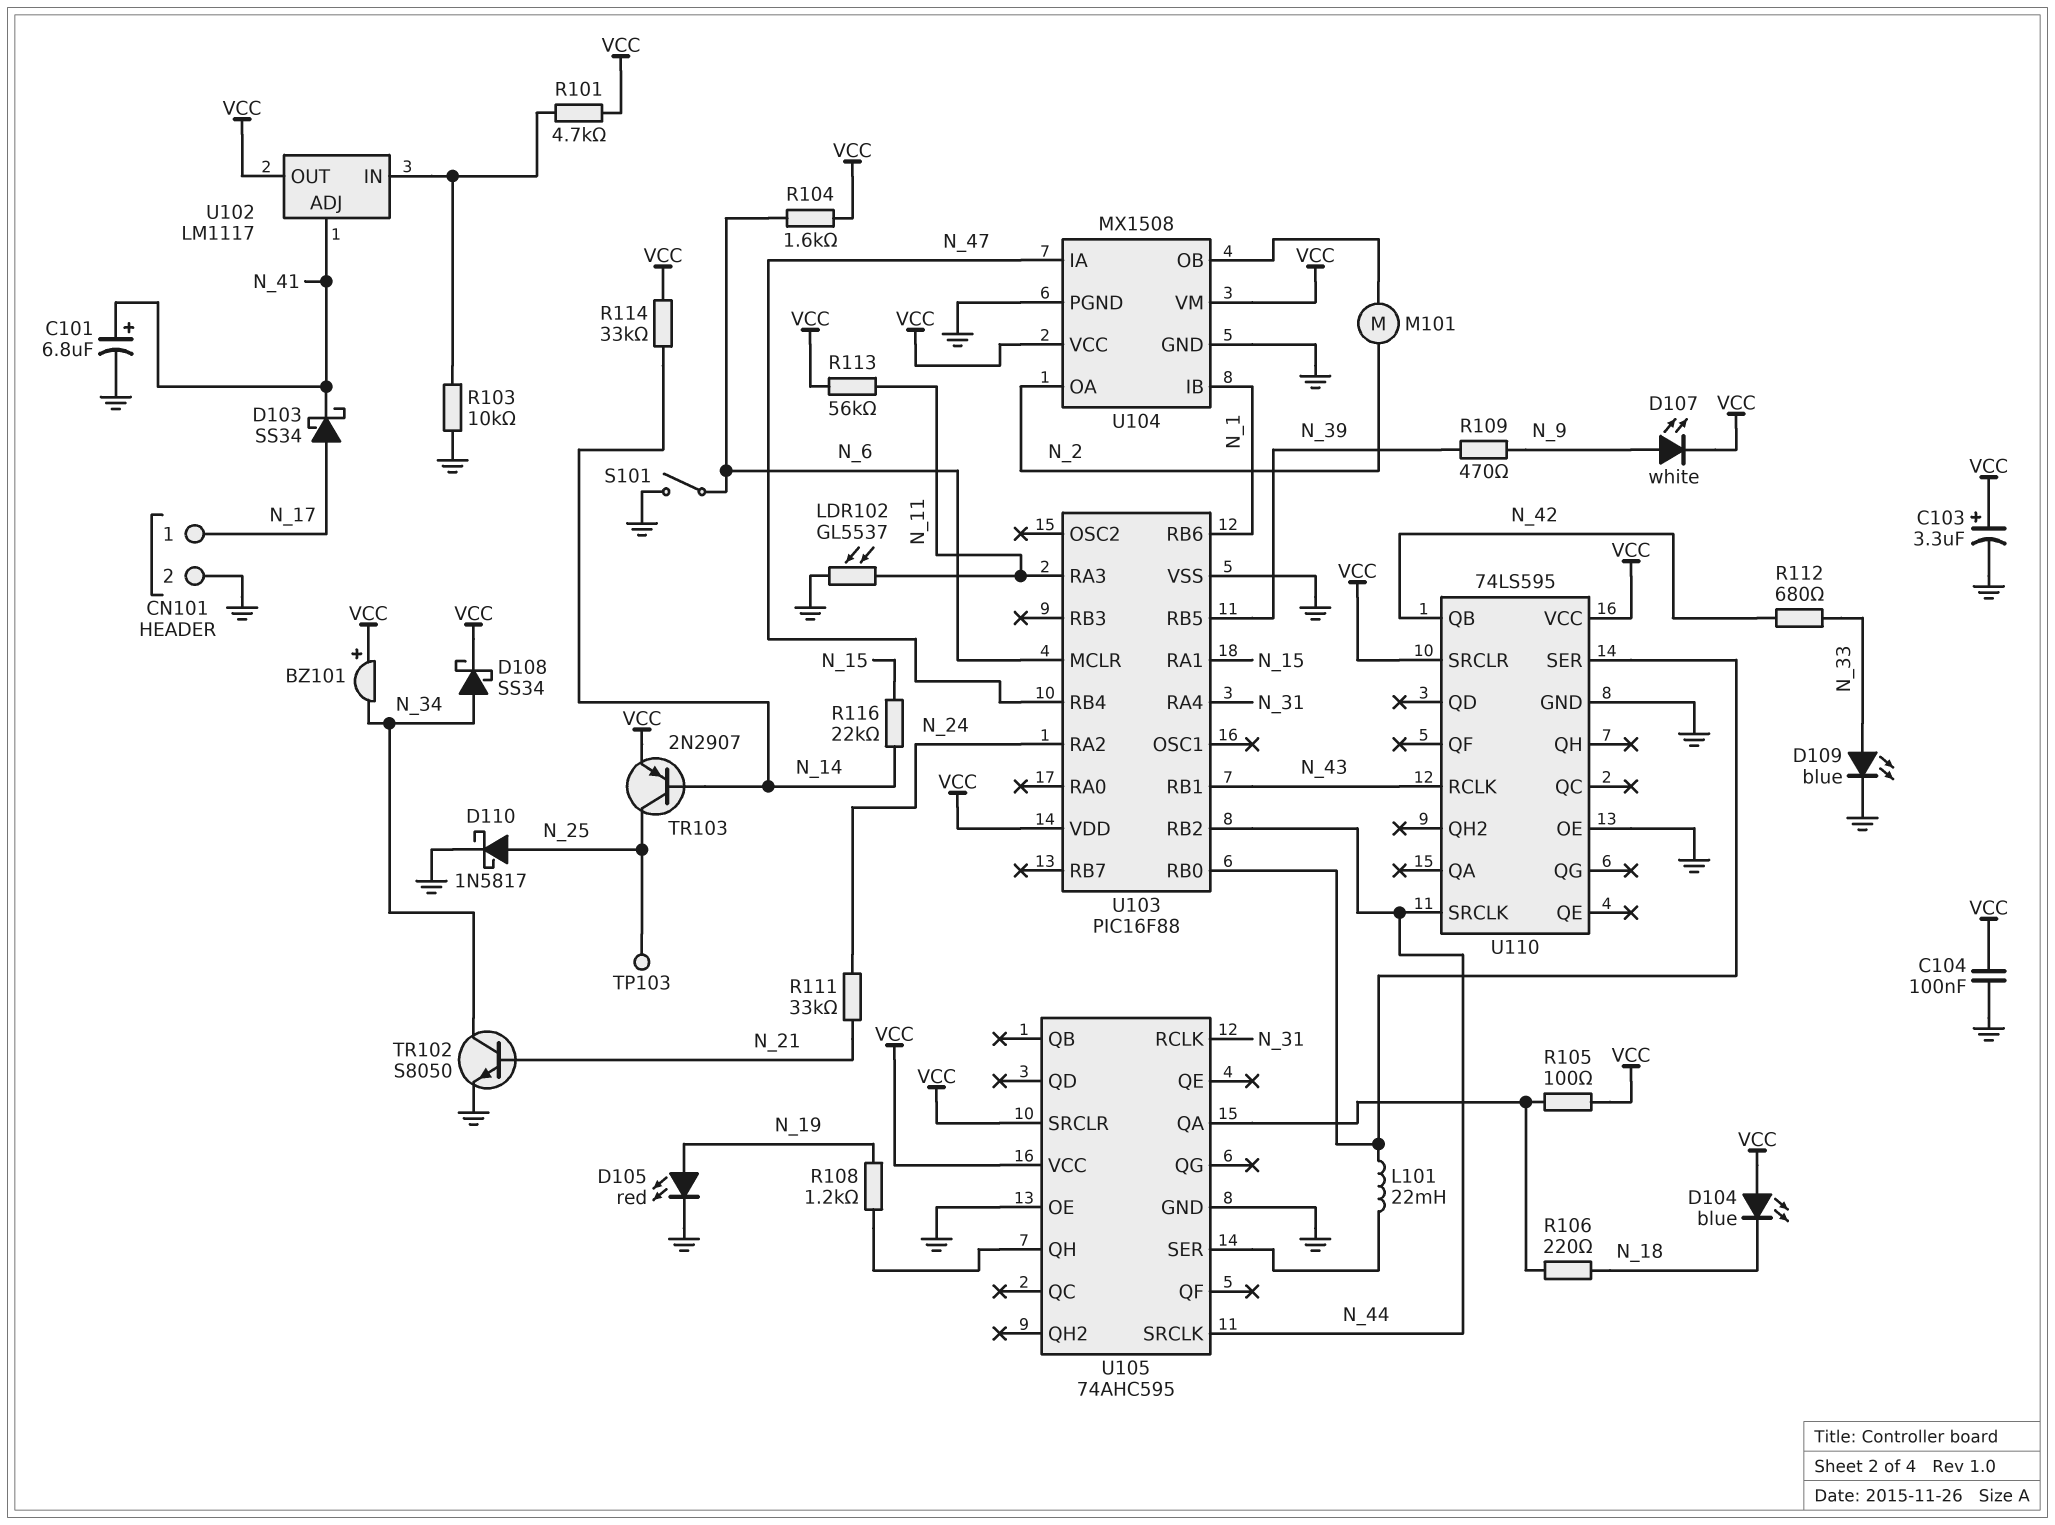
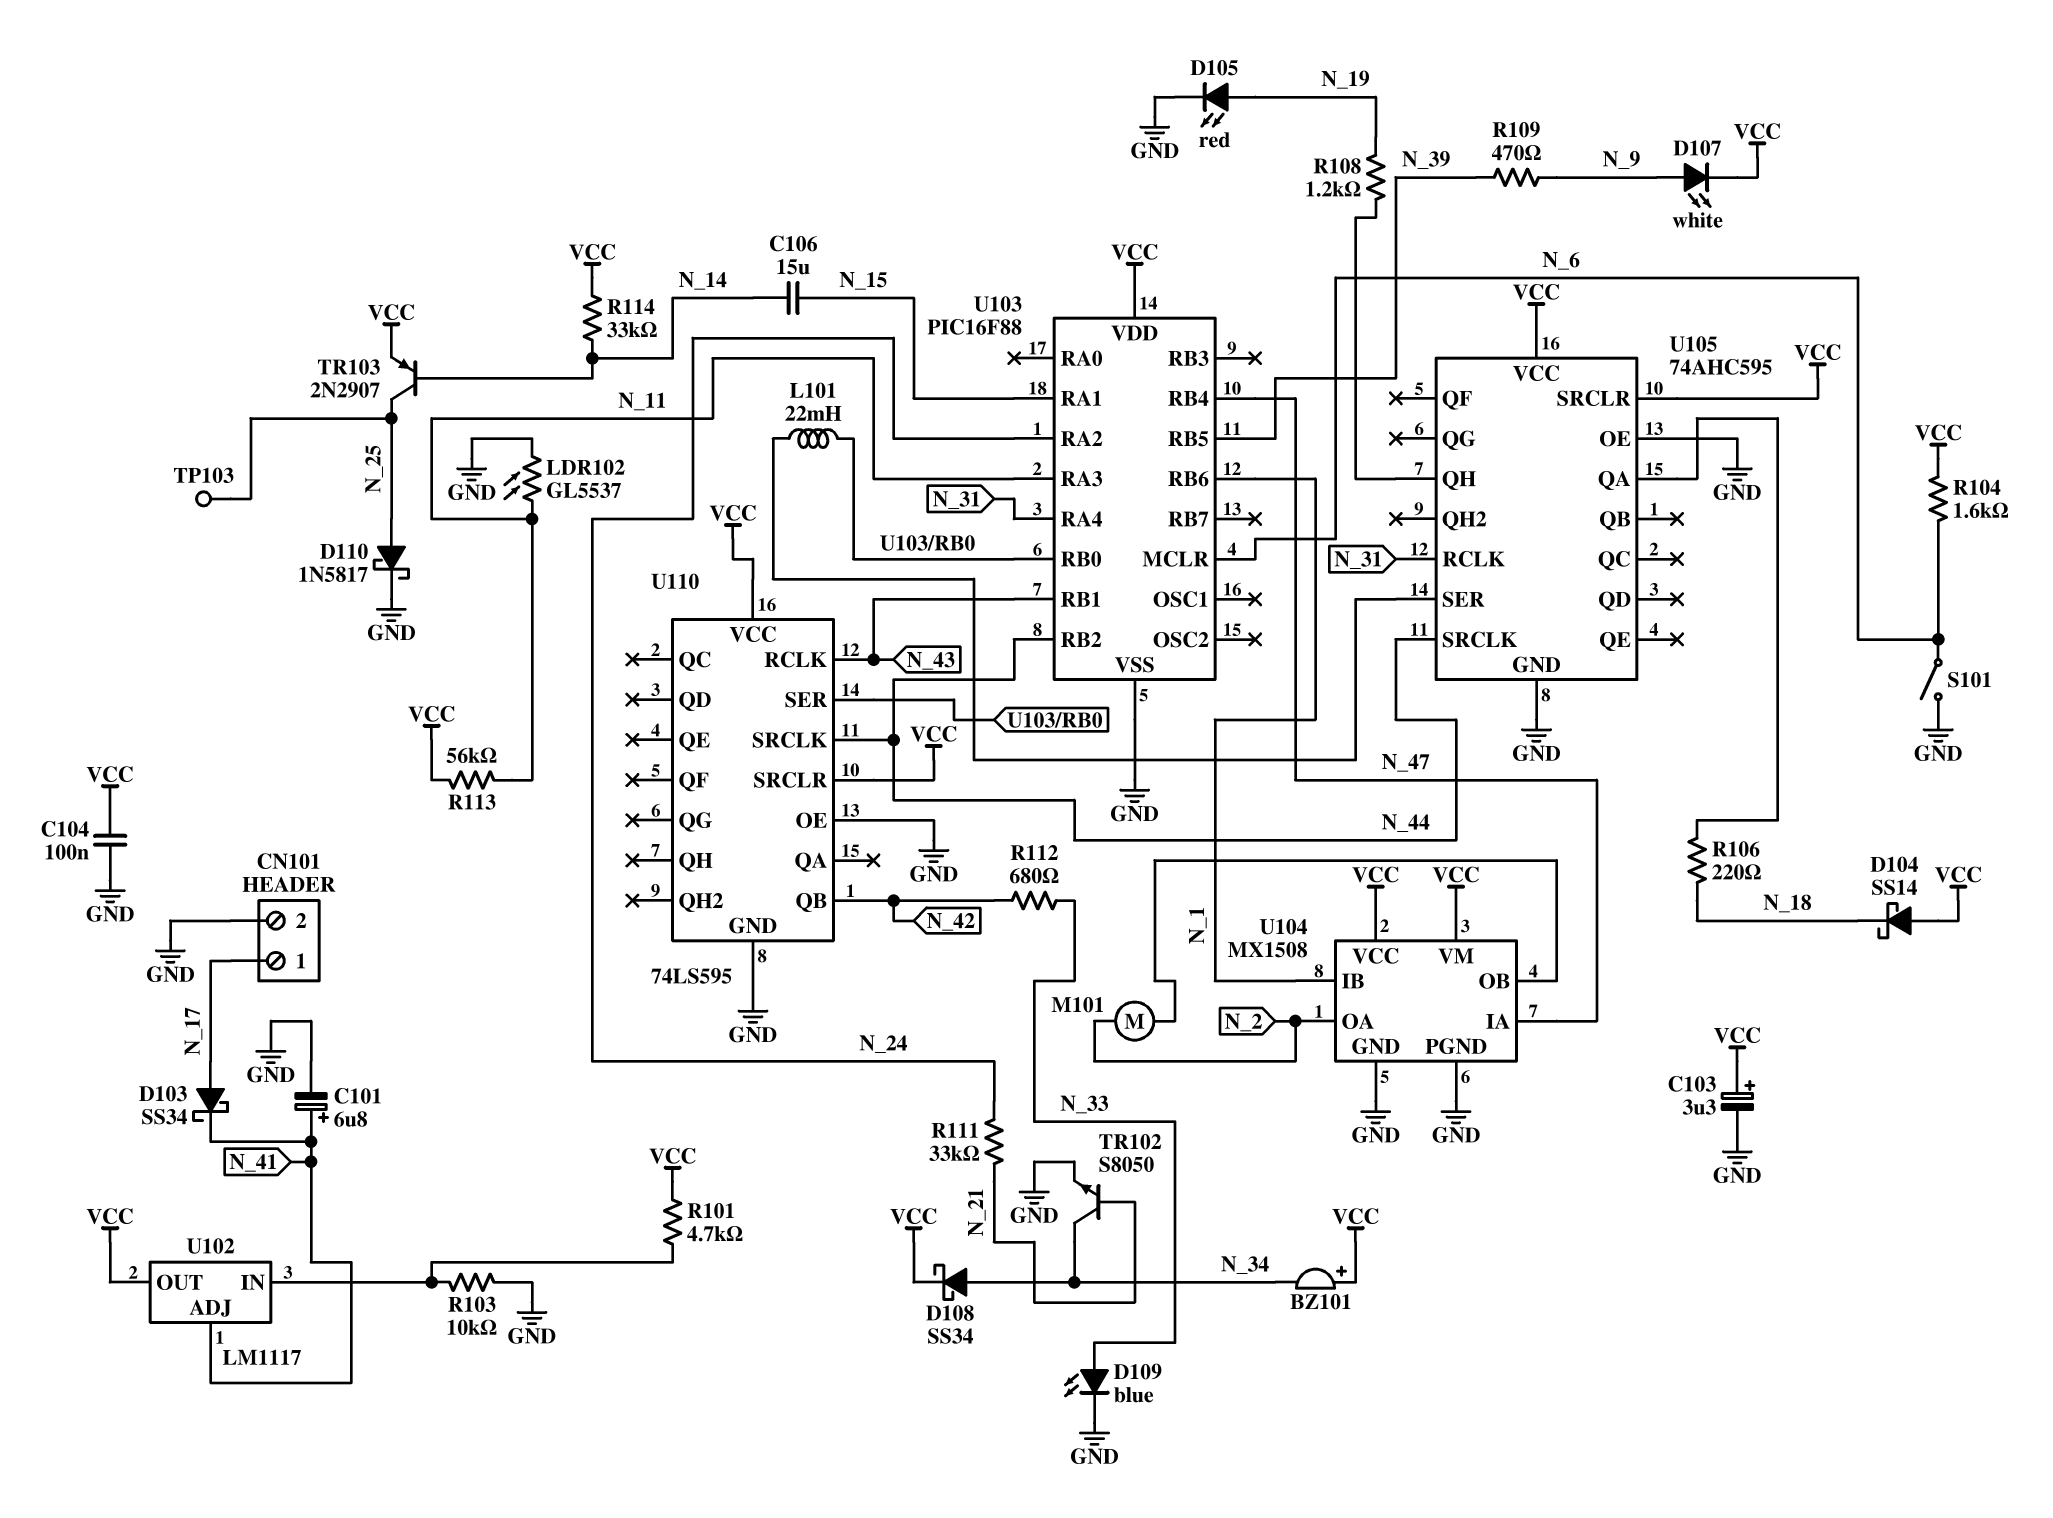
C106: none -> 15uF (N_14, N_15)
D104: LED blue (A VCC, K N_18) -> schottky SS14 (A VCC, K N_18)
R105: 100 (U105/QA, VCC) -> none
R116: 22k (N_14, N_15) -> none

